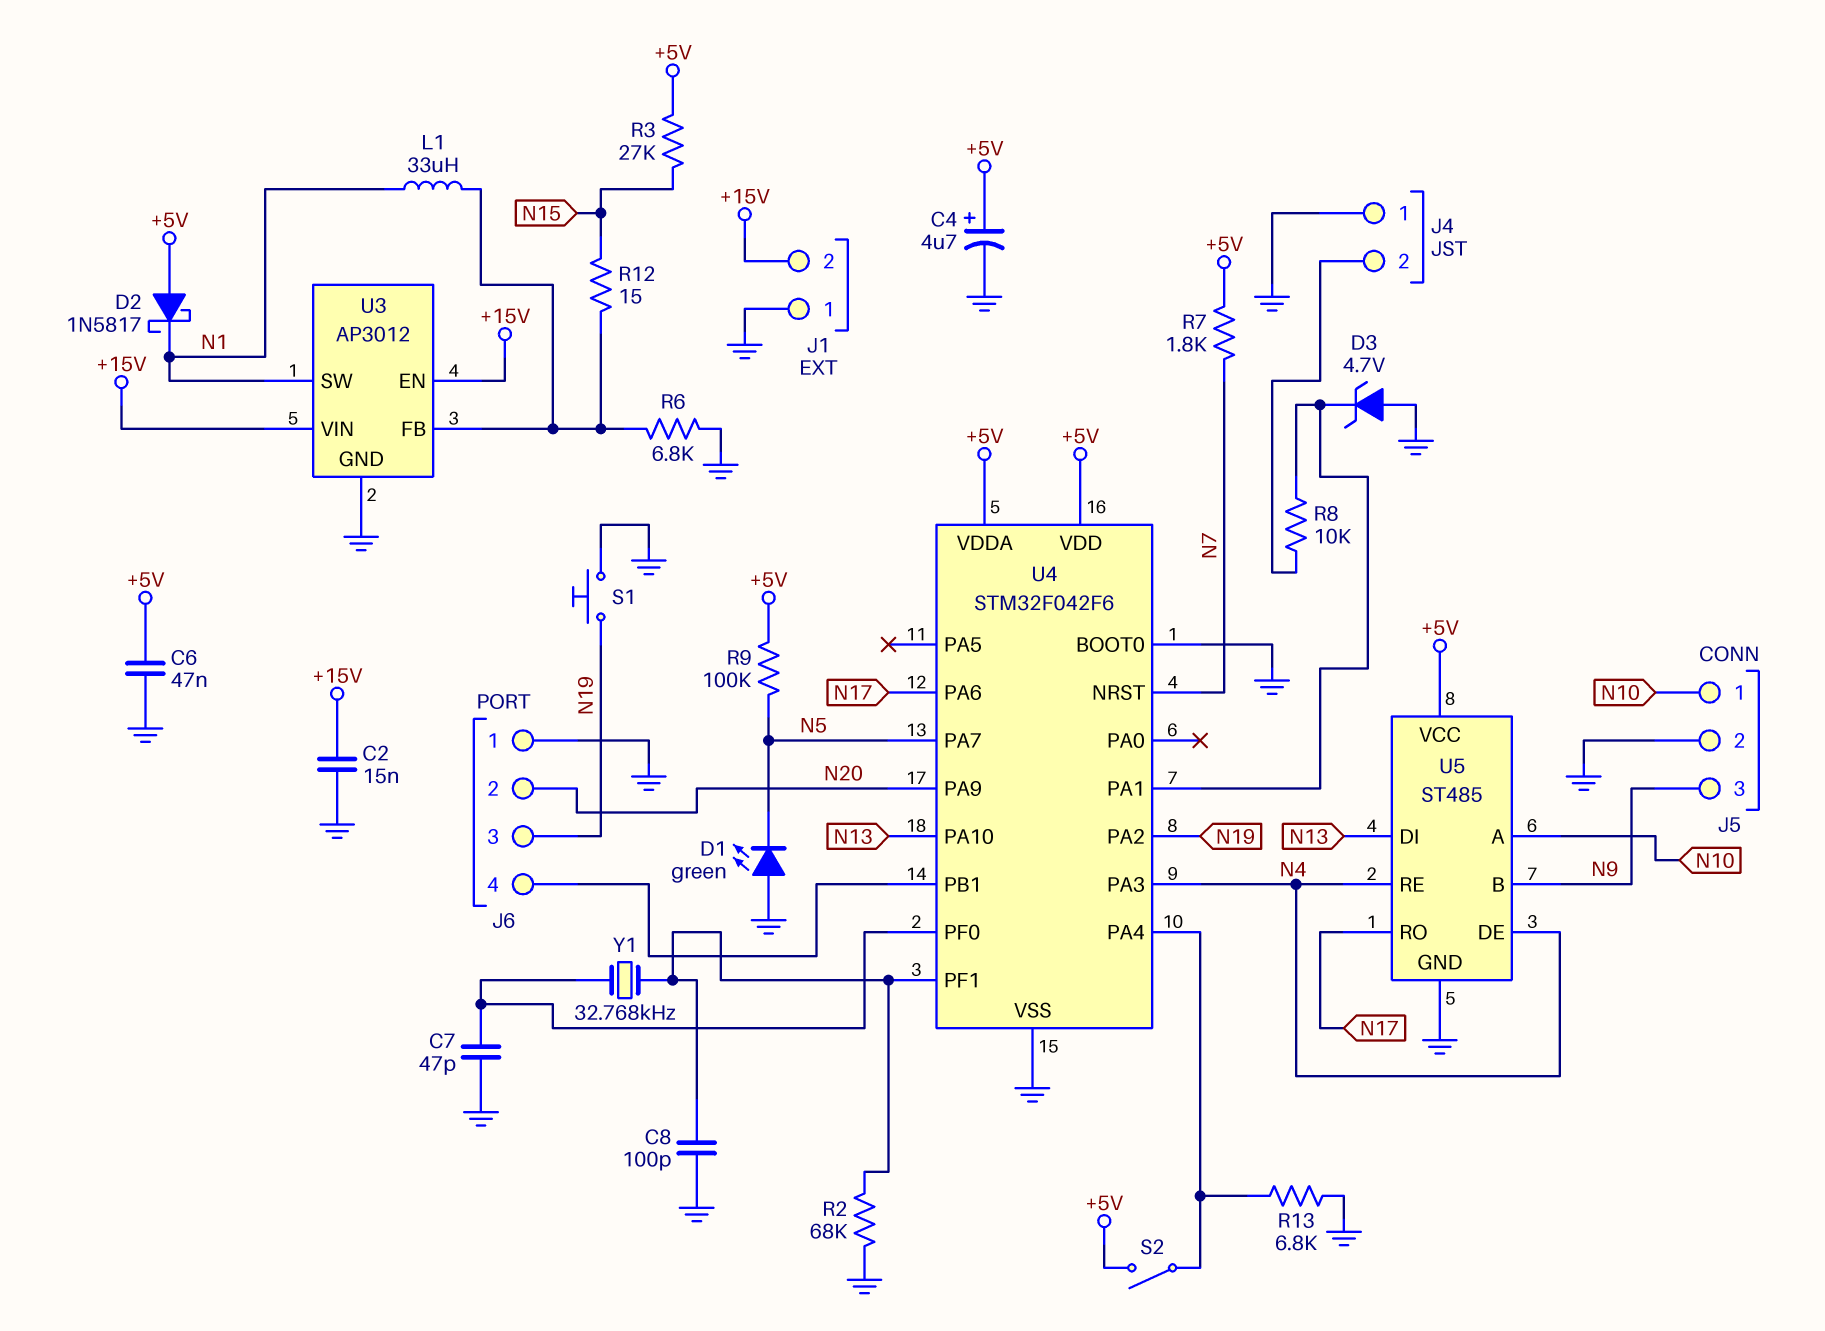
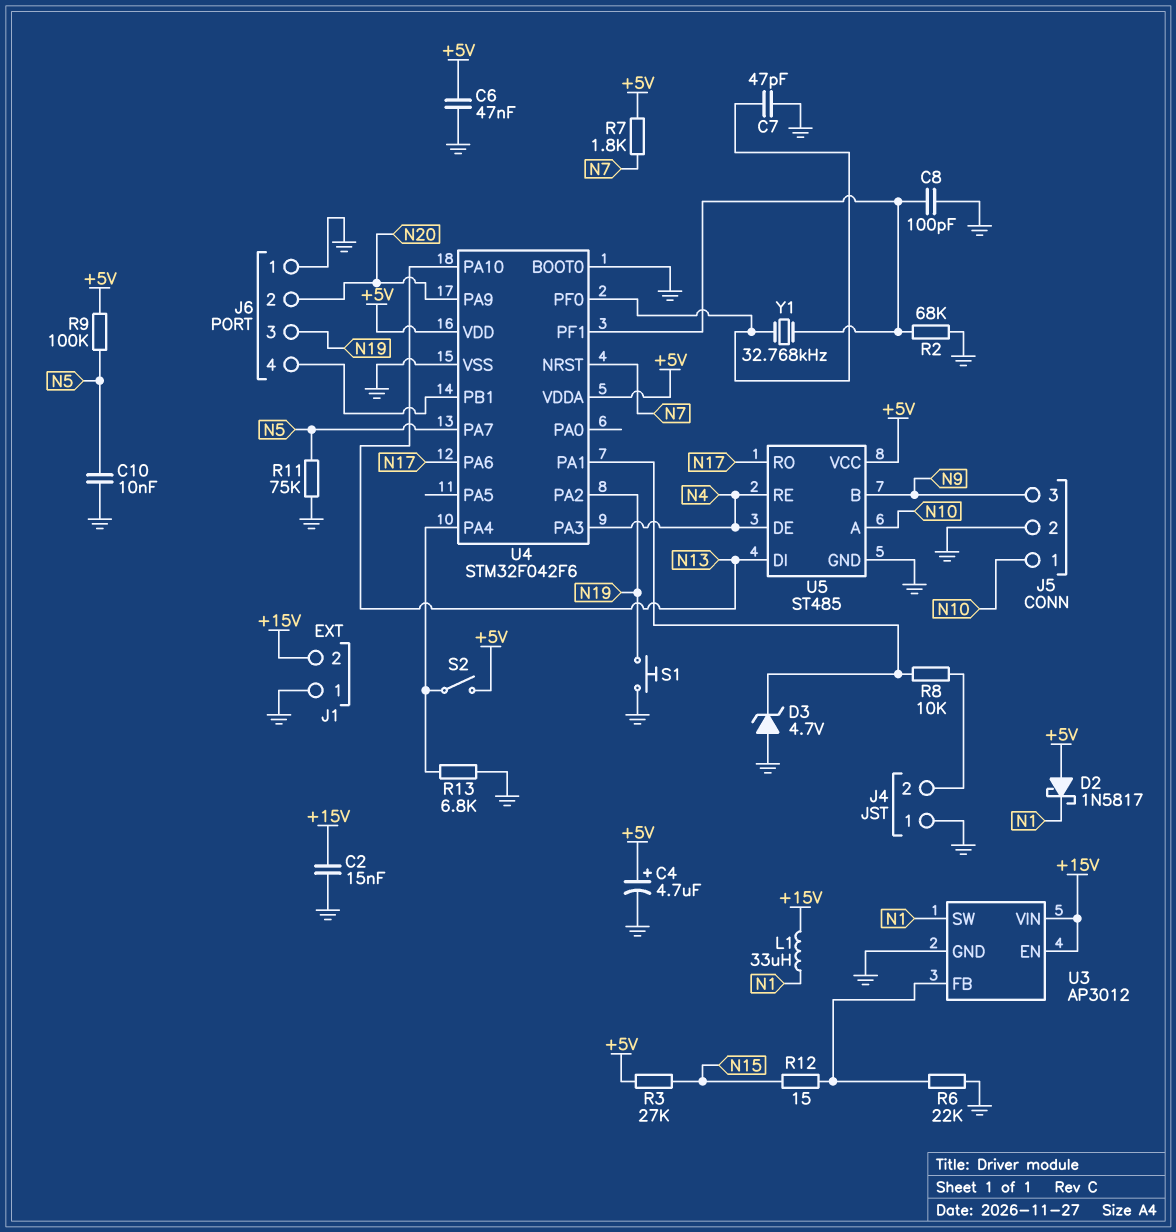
C10: none -> 10nF (GND, N5)
D1: LED green (A GND, K N5) -> none
L1: 33uH (N1, U3/FB) -> 33uH (+15V, N1)
R6: 6.8k (GND, U3/FB) -> 22k (GND, U3/FB)
R11: none -> 75k (GND, N5)

